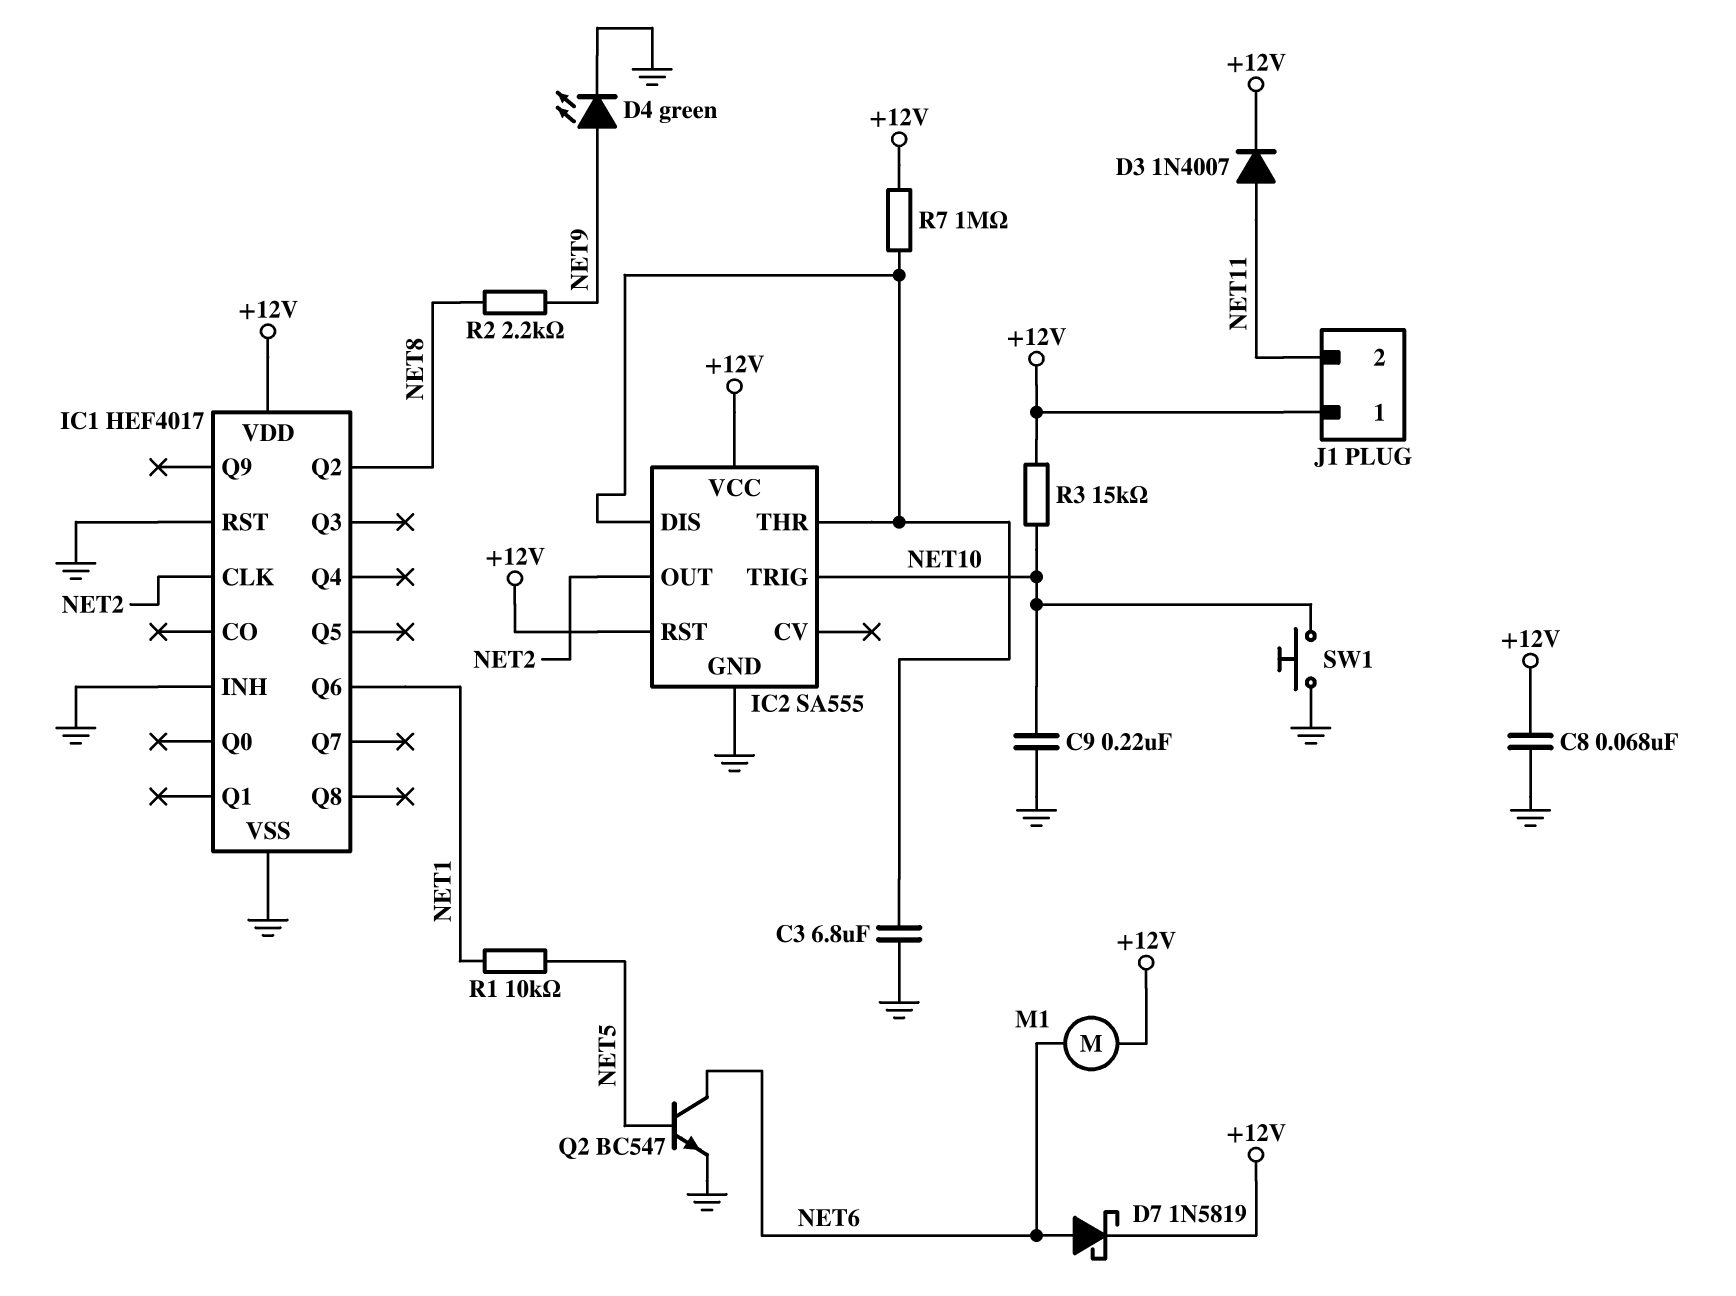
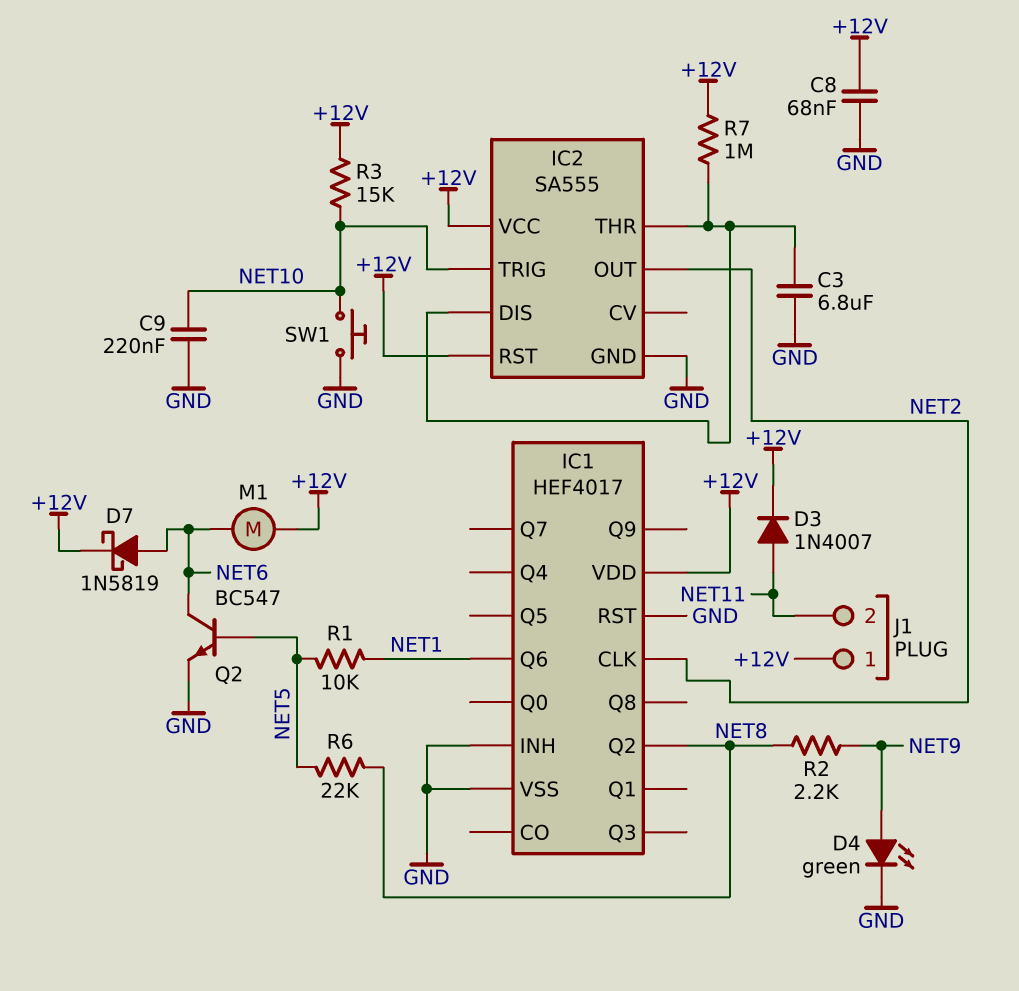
R6: none -> 22k (NET5, NET8)

